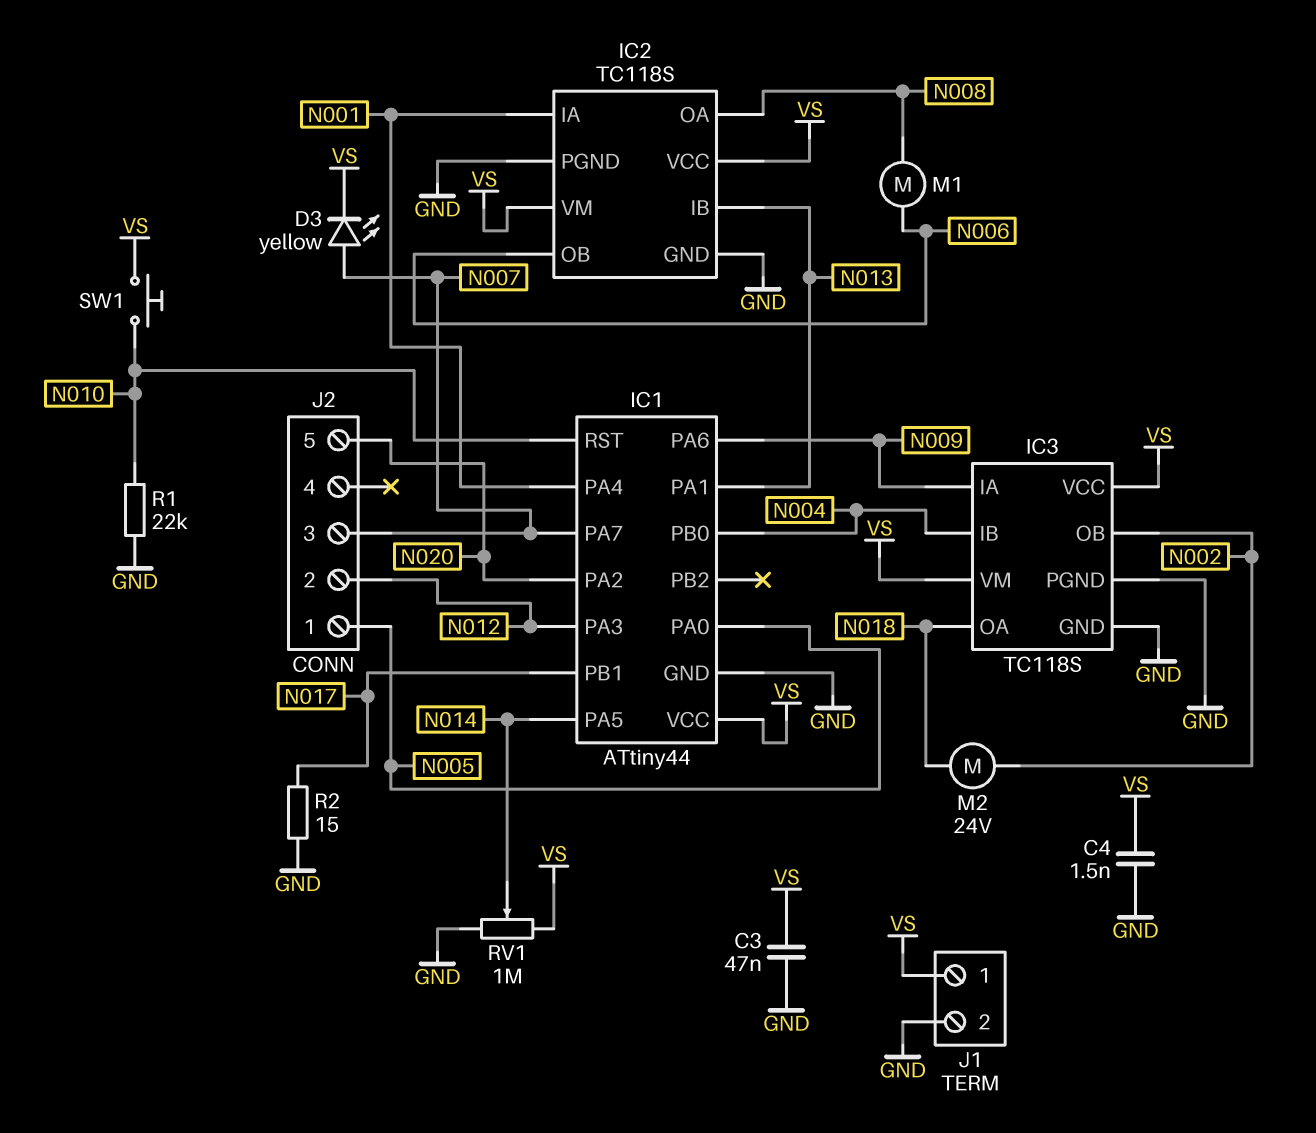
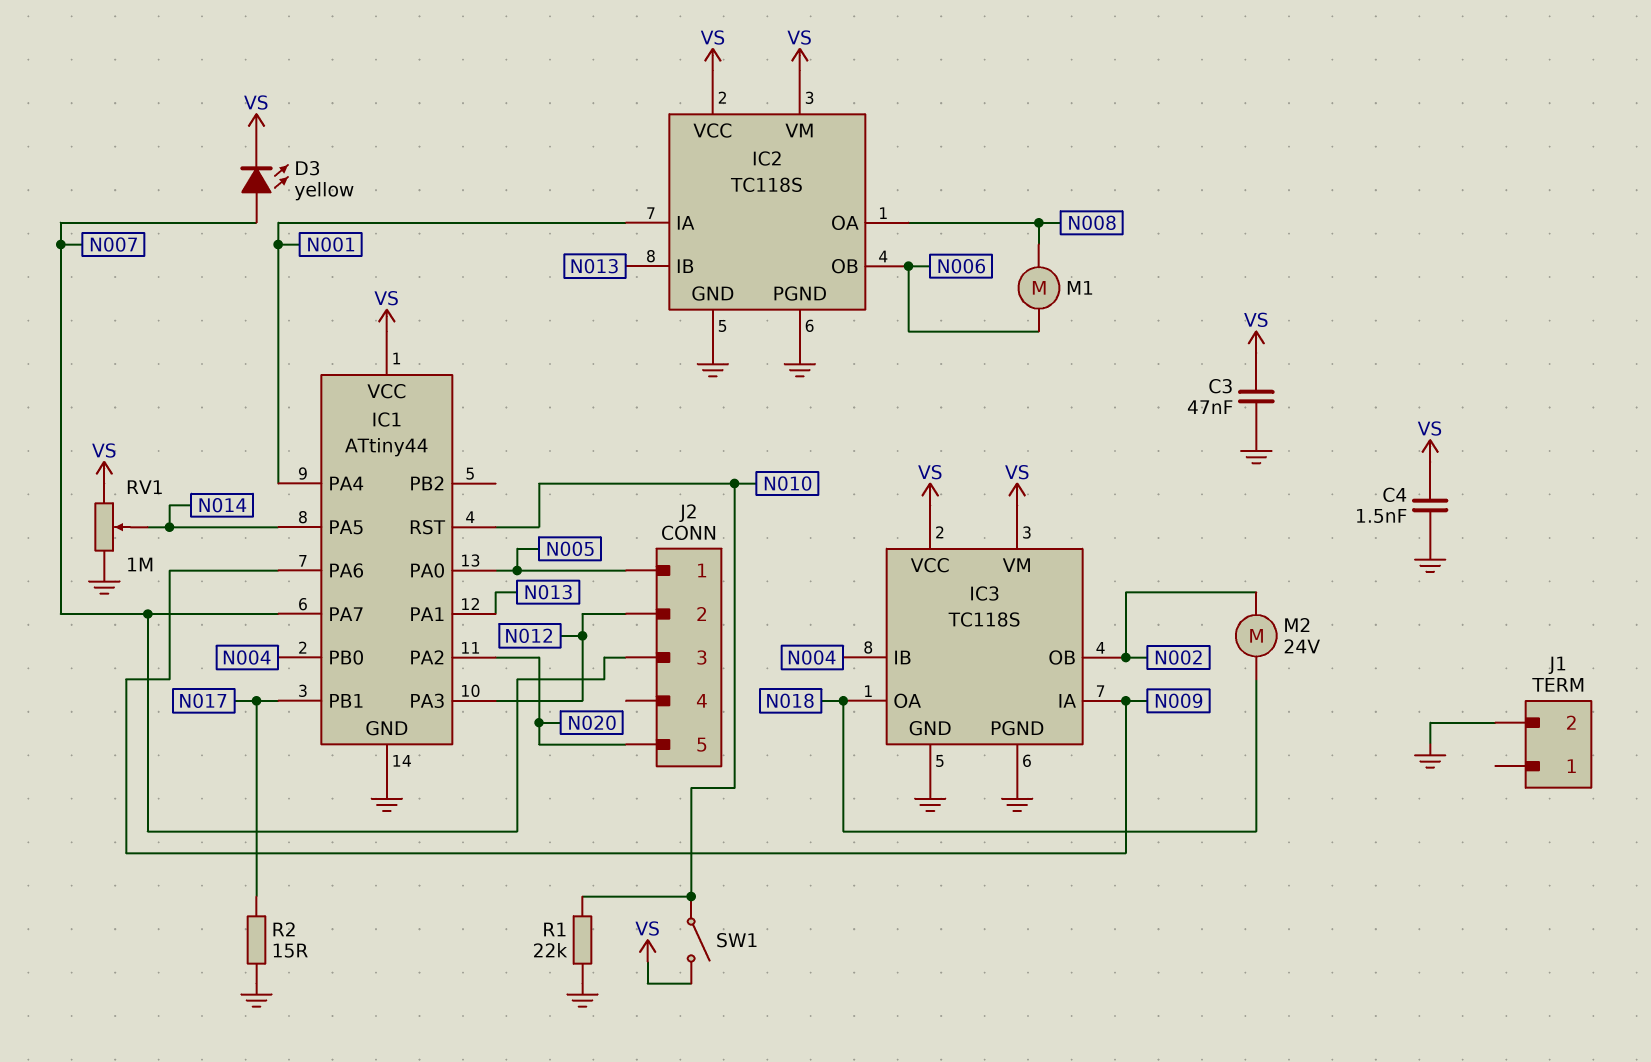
J1 pin 1: VS -> none
SW1: button (N010, VS) -> switch (N010, VS)

